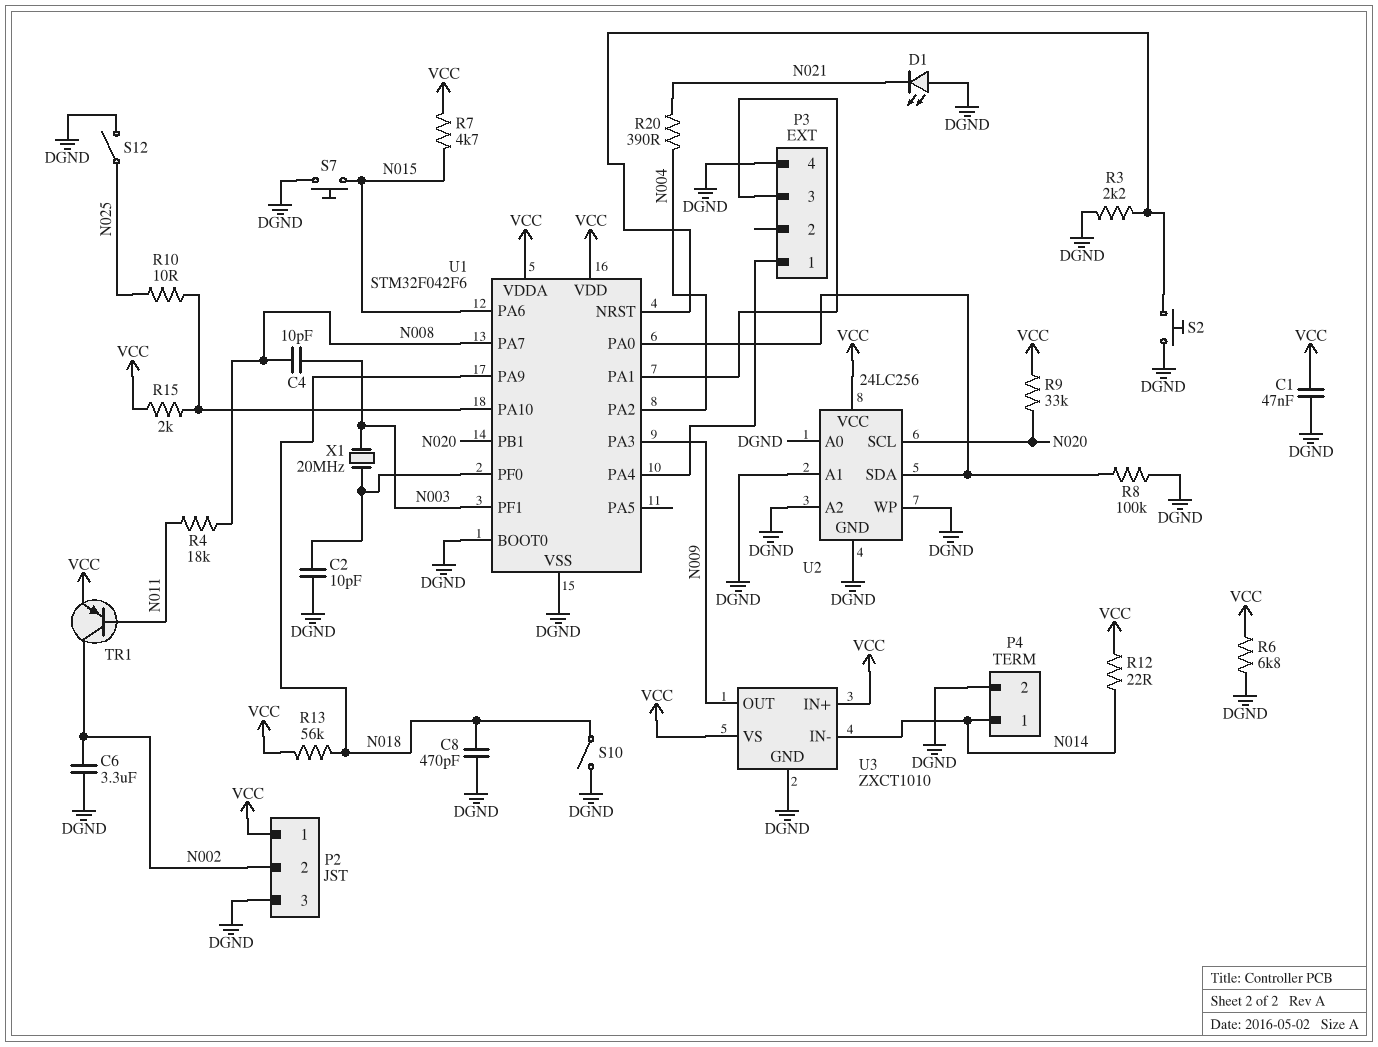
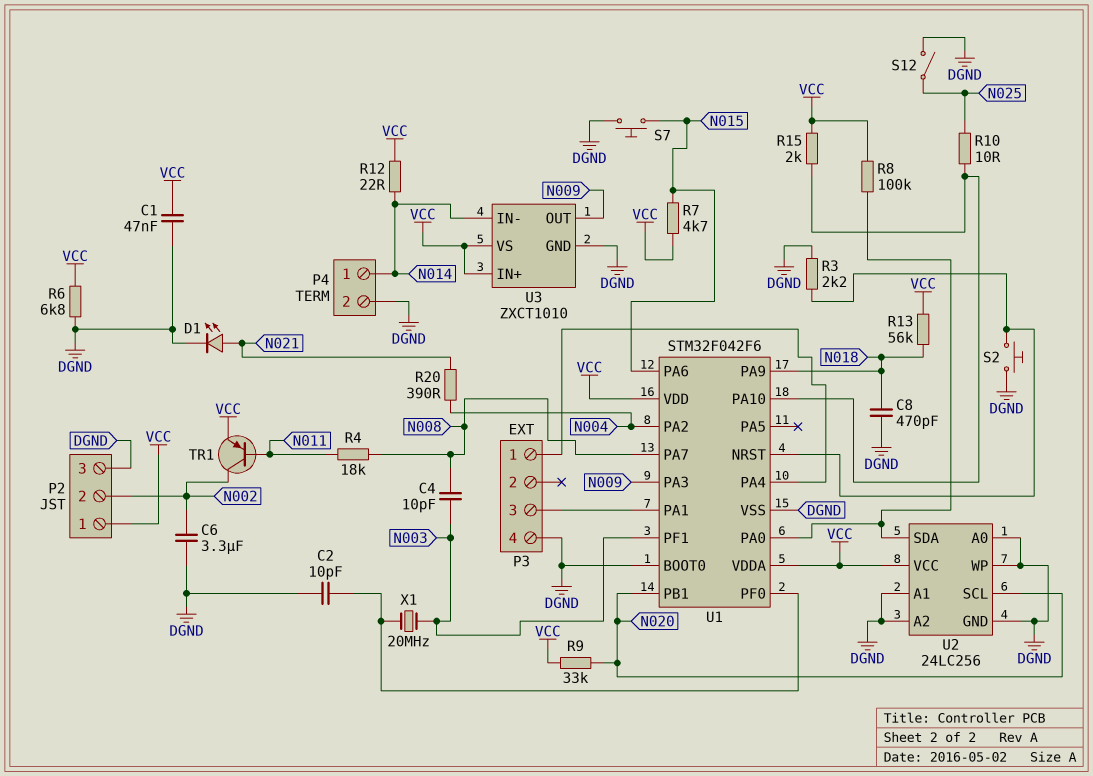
D1: LED (A DGND, K N021) -> LED (A N021, K DGND)
R8: 100k (DGND, U1/PA0) -> 100k (U1/PA0, VCC)
S10: switch (DGND, N018) -> none

